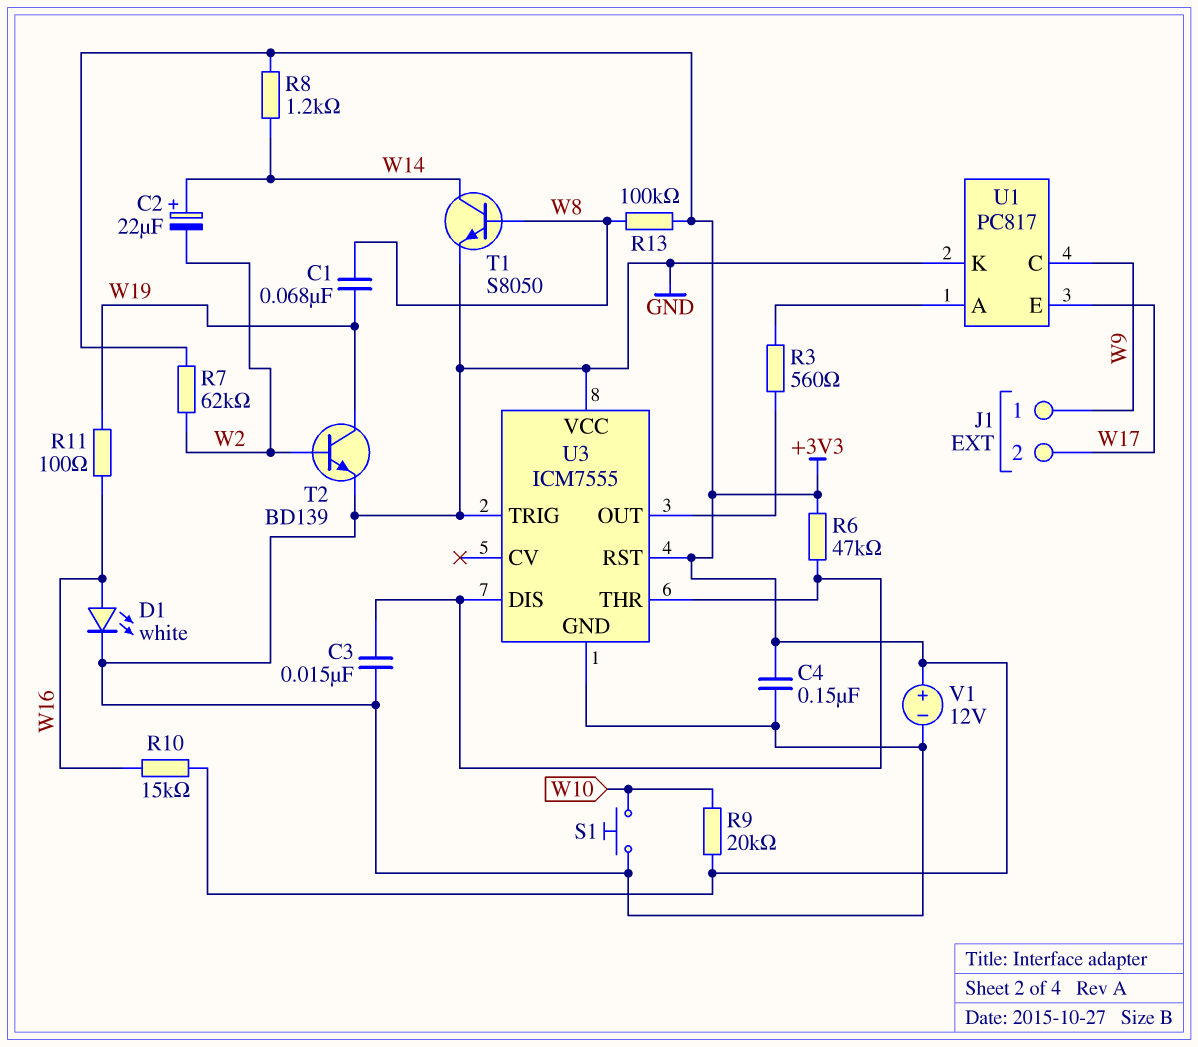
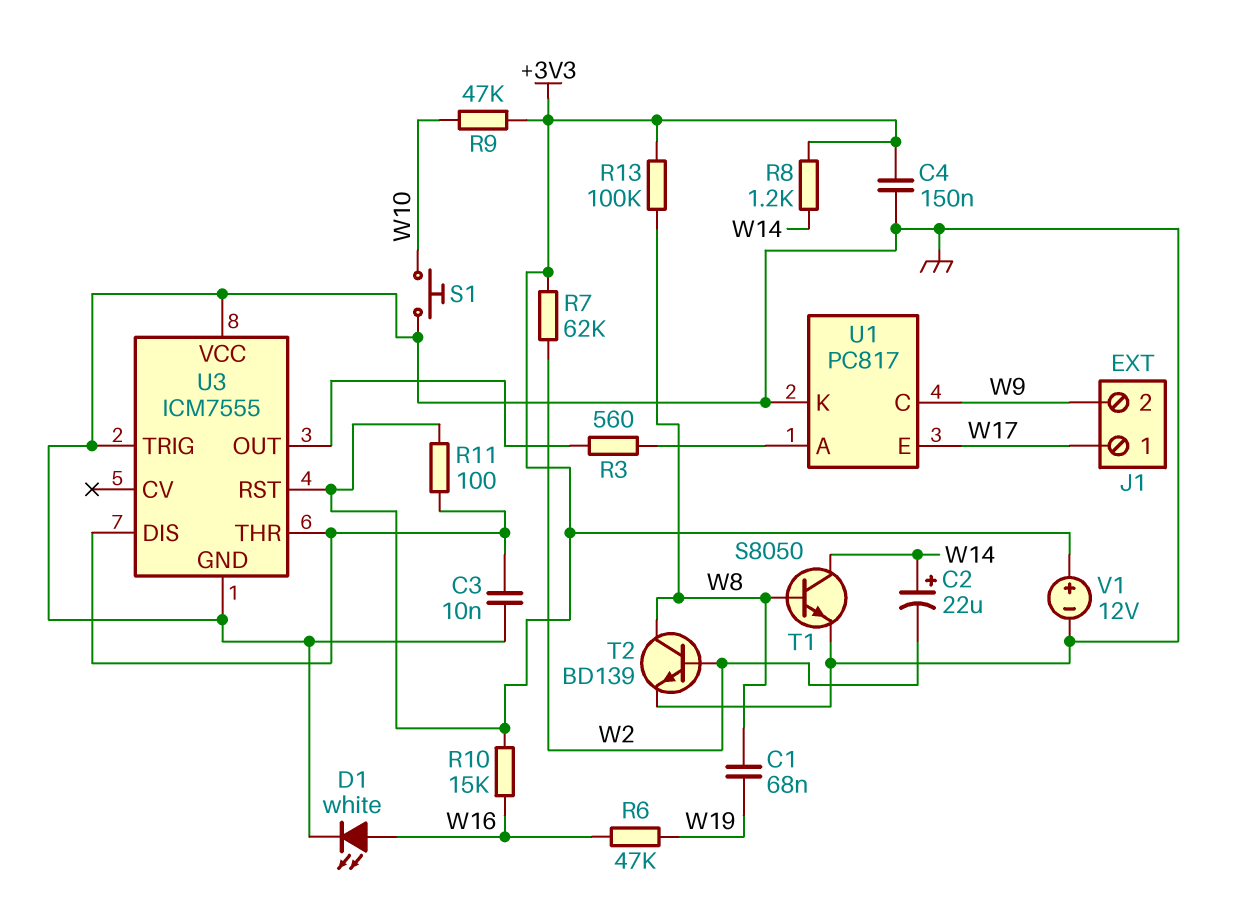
C3: 15nF (GND, U3/DIS) -> 10nF (GND, U3/DIS)
J1 pin 1: W9 -> W17
J1 pin 2: W17 -> W9
R6: 47k (+3V3, U3/DIS) -> 47k (W16, W19)
R9: 20k (+3V3, W10) -> 47k (+3V3, W10)
R11: 100 (W16, W19) -> 100 (+3V3, U3/DIS)
T2: NPN BD139 (B W2, C W19, E GND) -> NPN BD139 (B W2, C W8, E GND)

